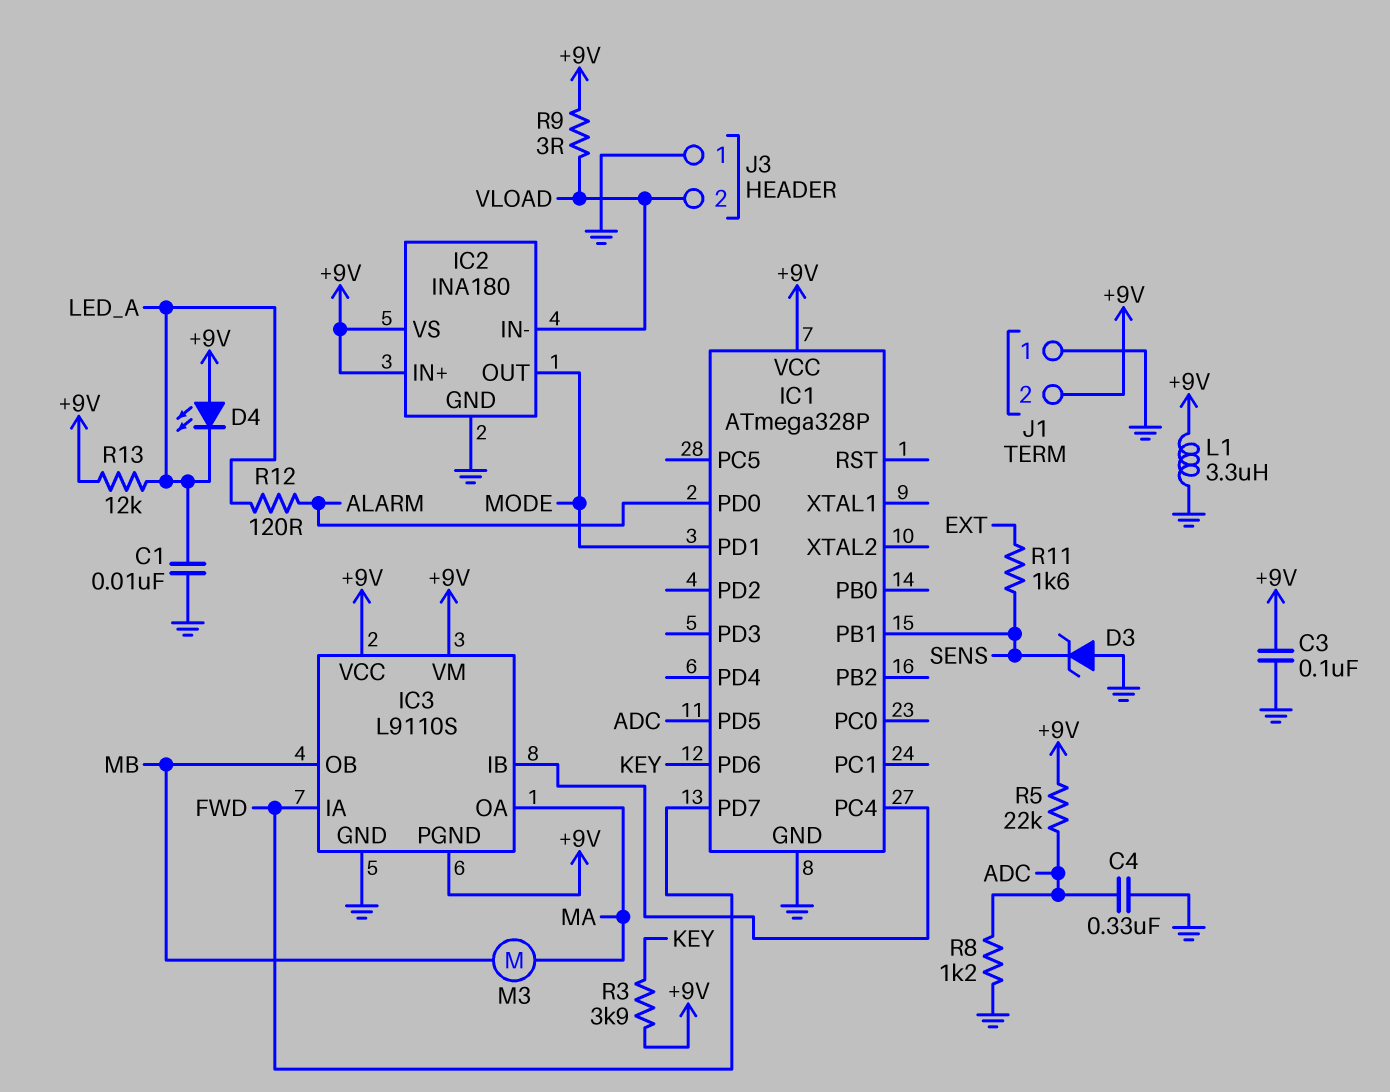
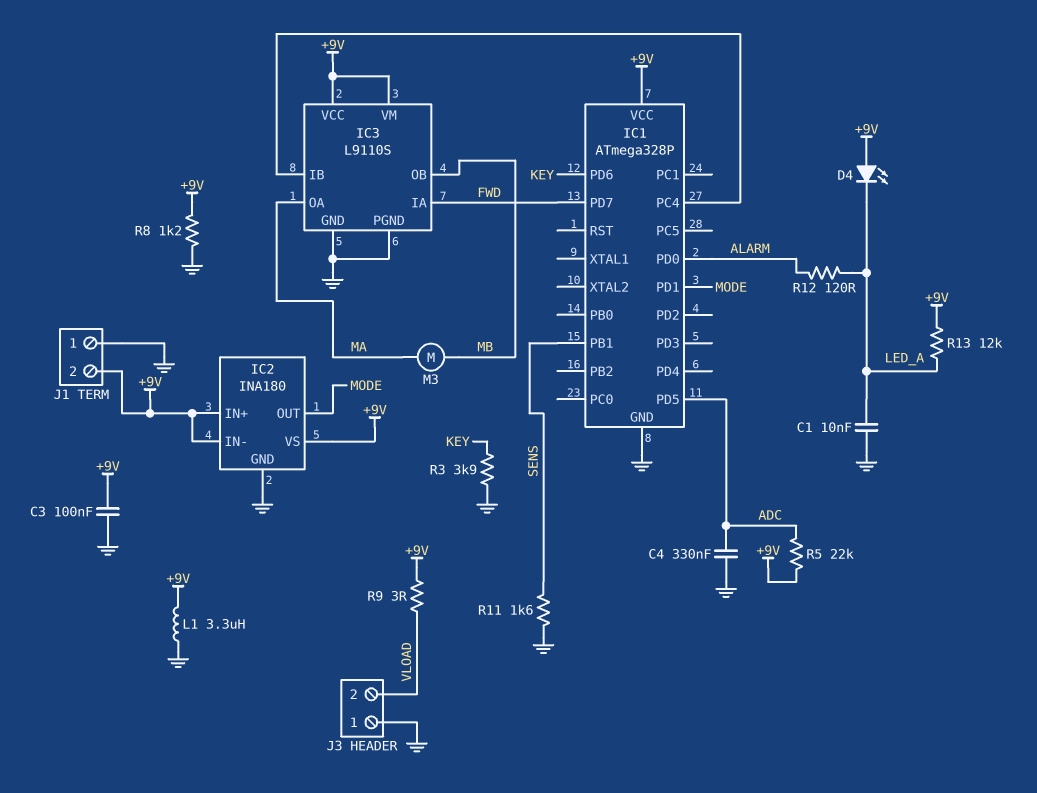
D3: zener (A GND, K SENS) -> none
IC2 pin IN-: VLOAD -> +9V
IC3 pin PGND: +9V -> GND
R3: 3.9k (+9V, KEY) -> 3.9k (GND, KEY)
R8: 1.2k (ADC, GND) -> 1.2k (+9V, GND)
R11: 1.6k (EXT, SENS) -> 1.6k (GND, SENS)

